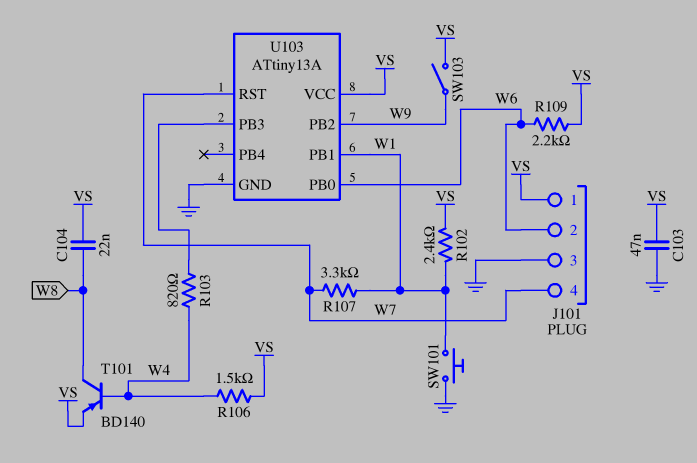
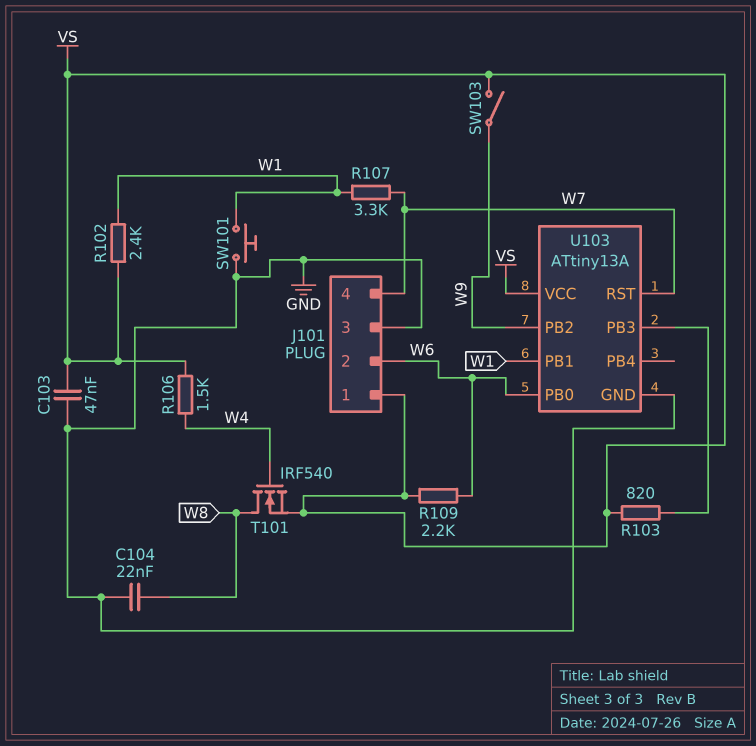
C104: 22nF (VS, W8) -> 22nF (GND, W8)
R103: 820 (U103/PB3, W4) -> 820 (U103/PB3, VS)
T101: PNP BD140 (B W4, C W8, E VS) -> NMOS IRF540 (G W4, D W8, S VS)

